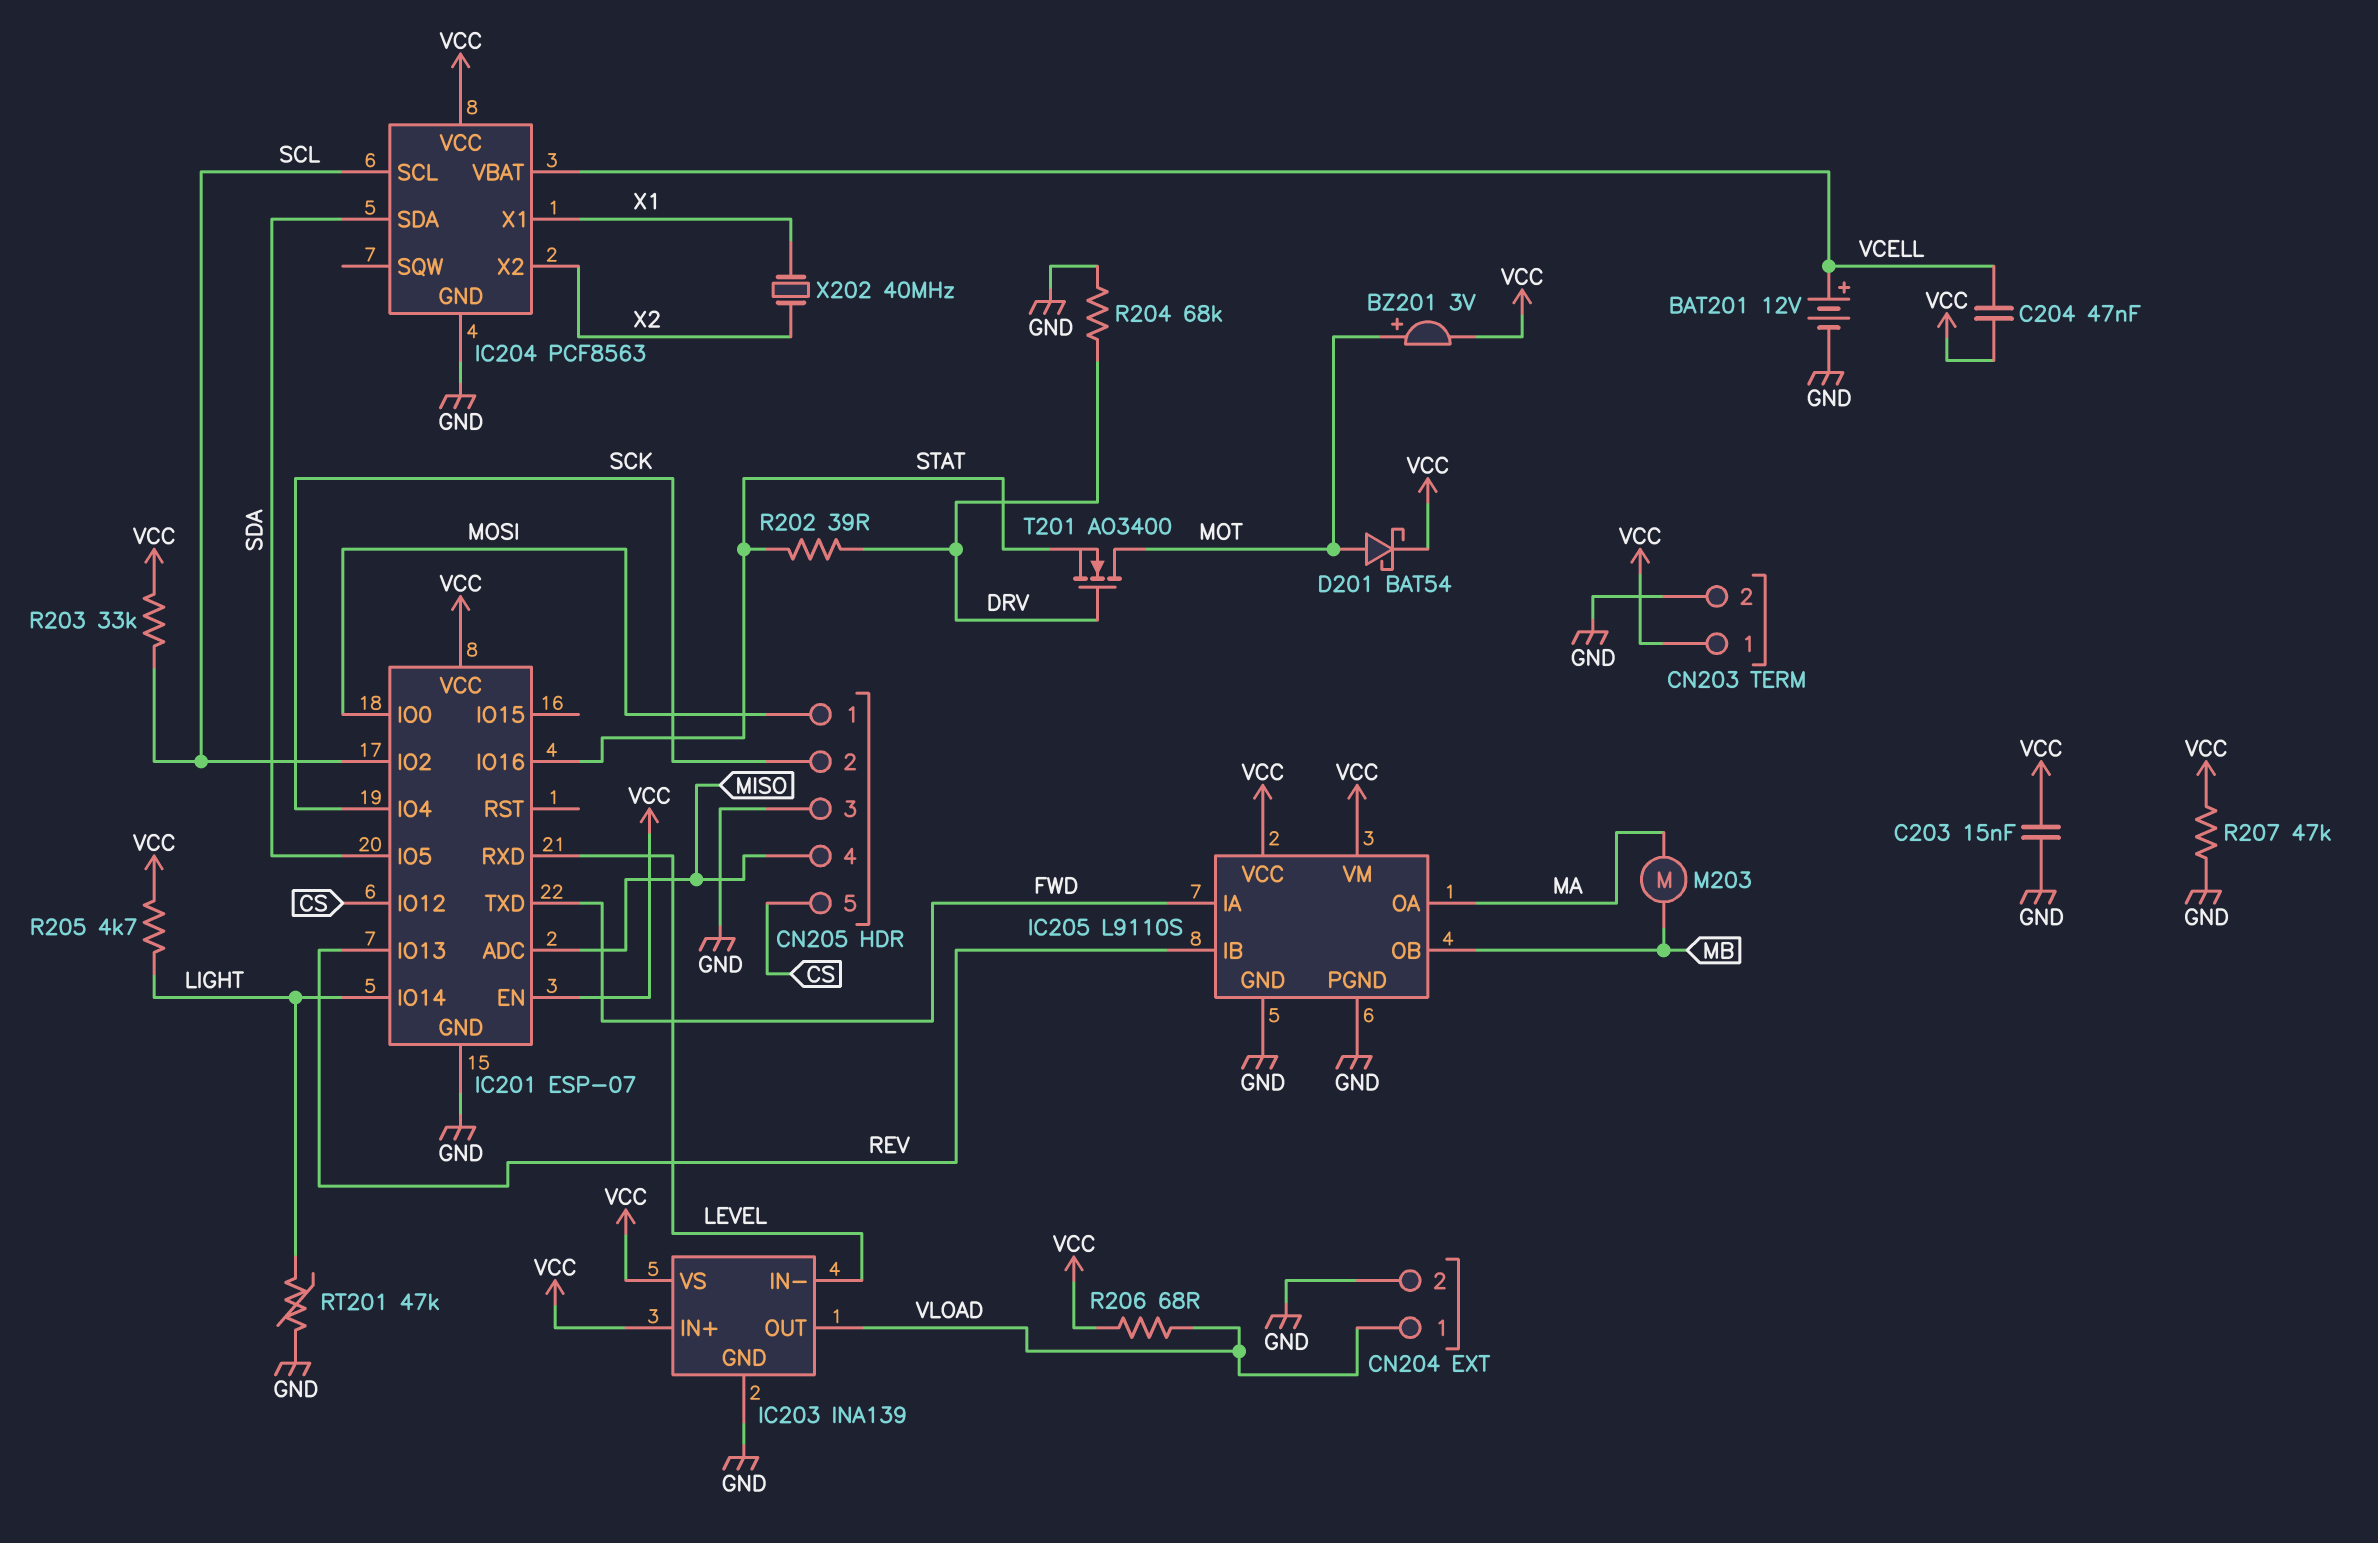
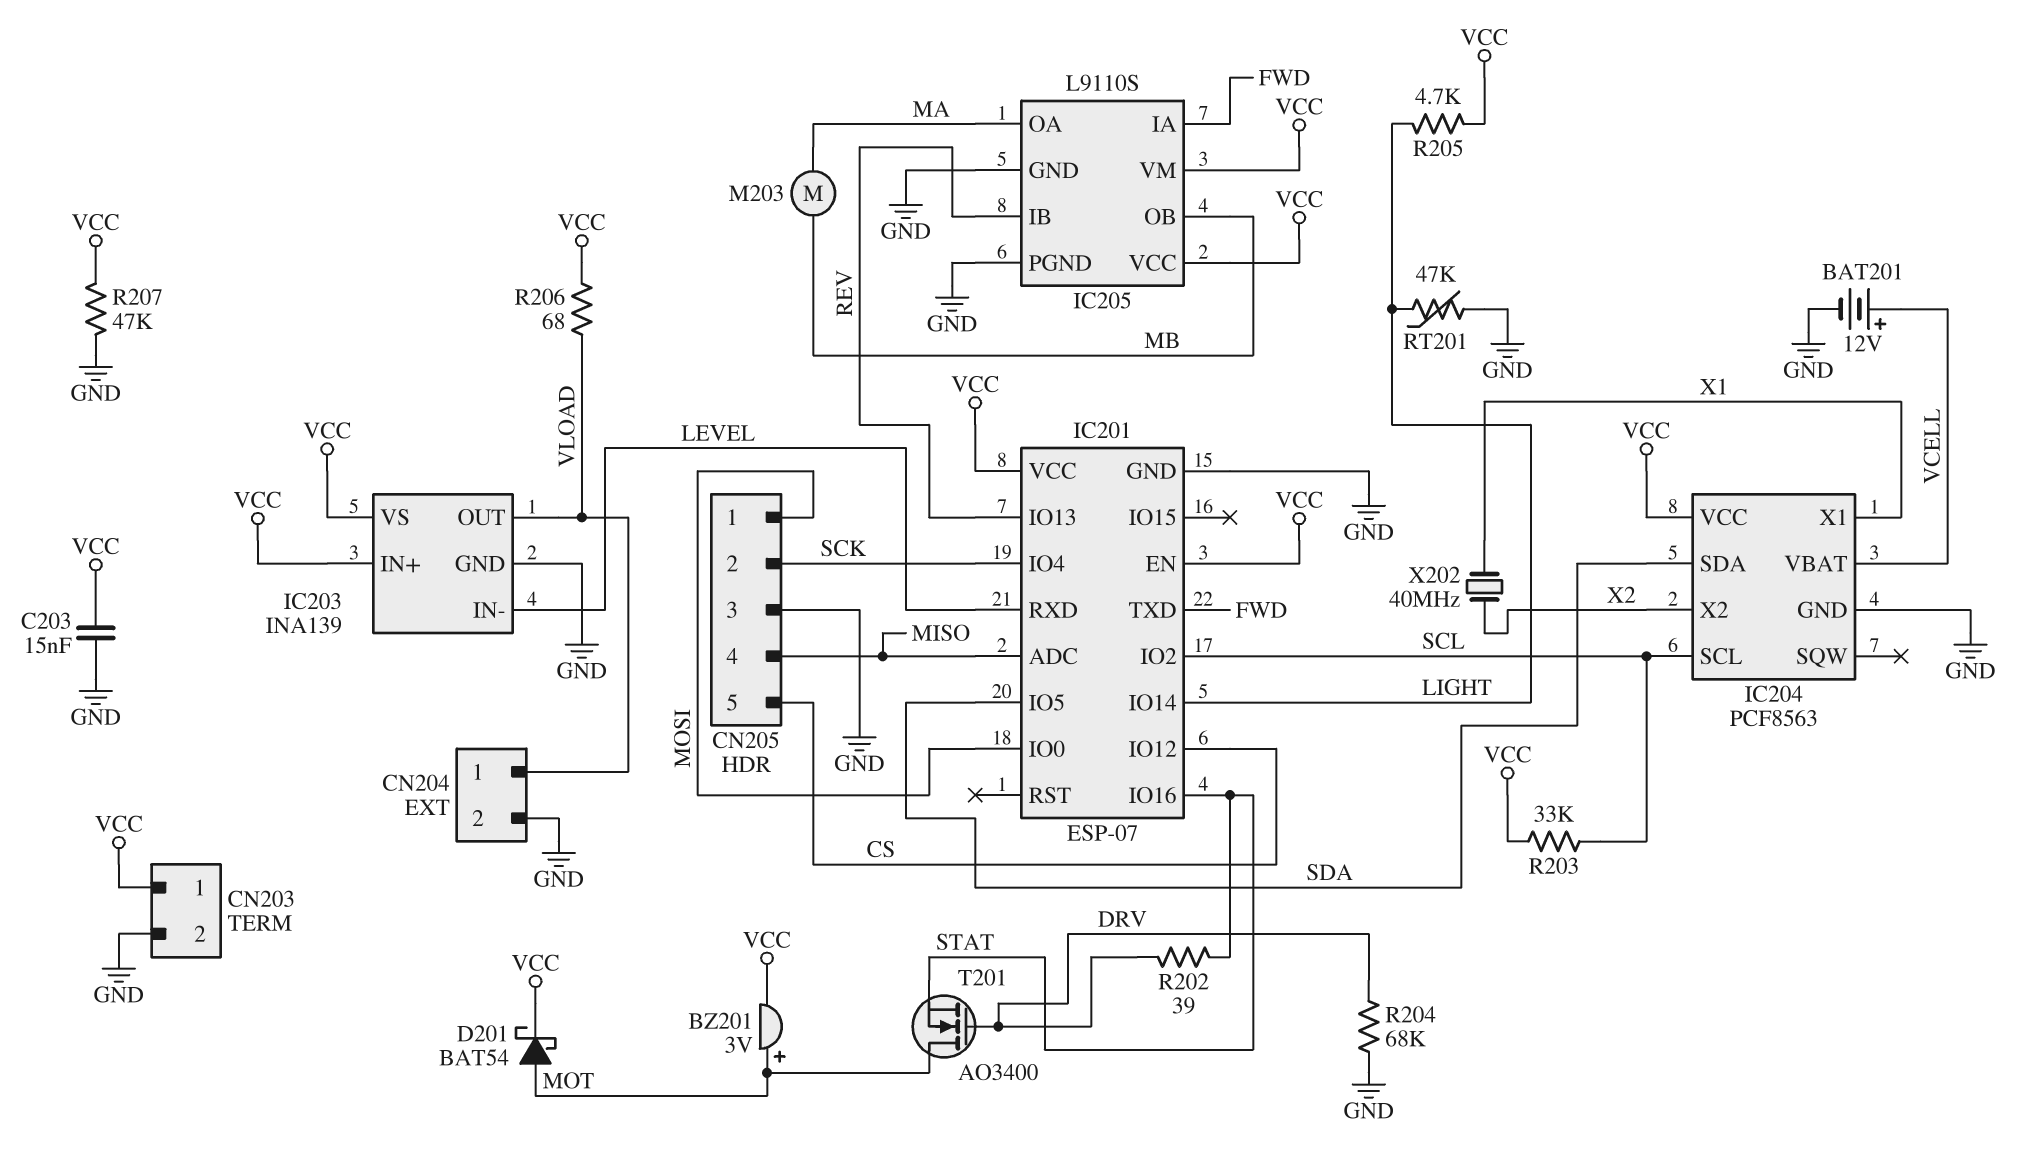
C204: 47nF (VCC, VCELL) -> none

